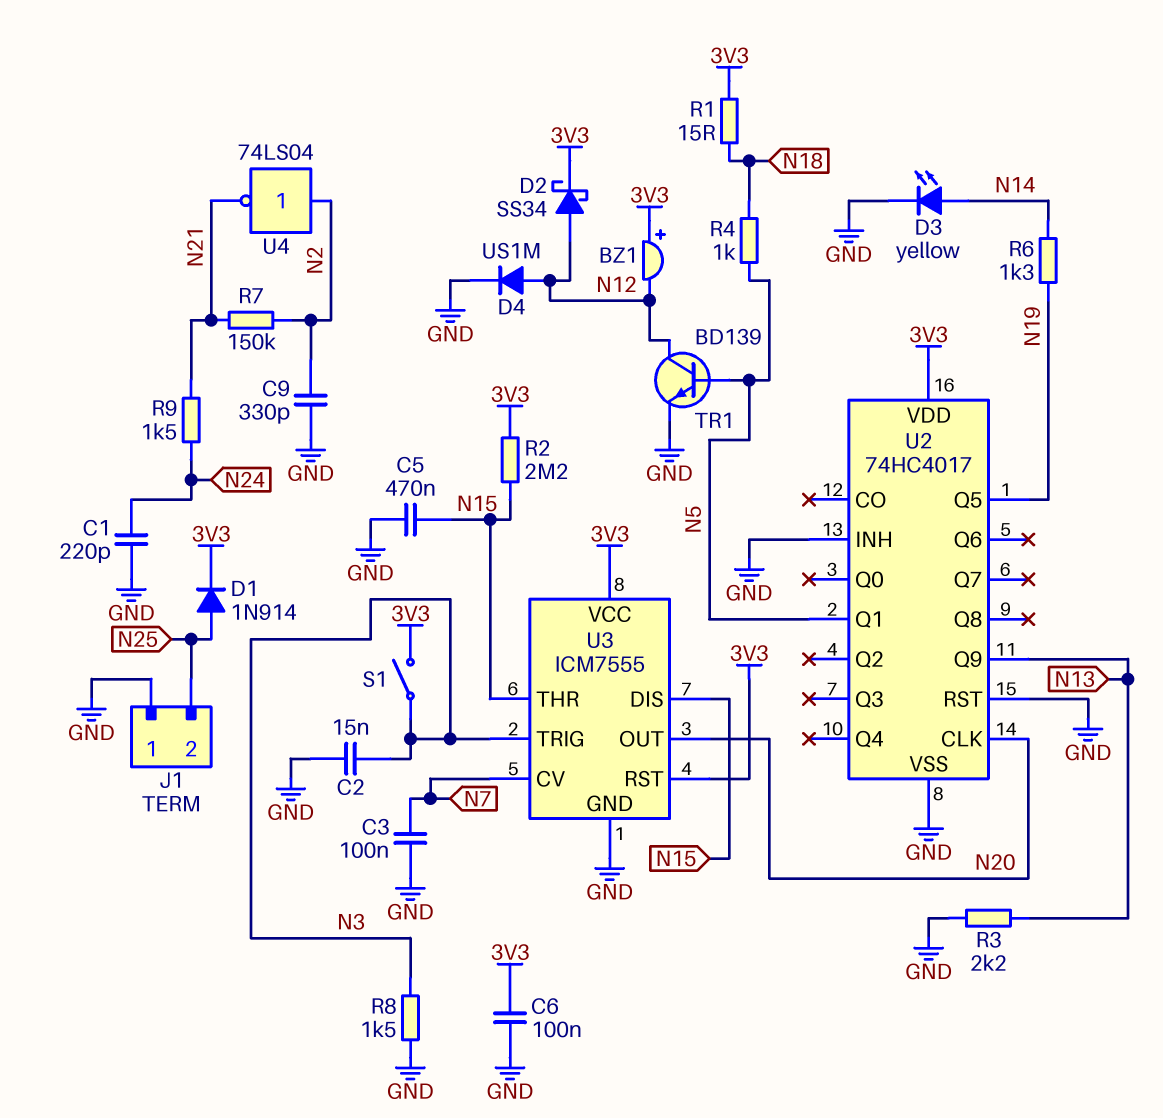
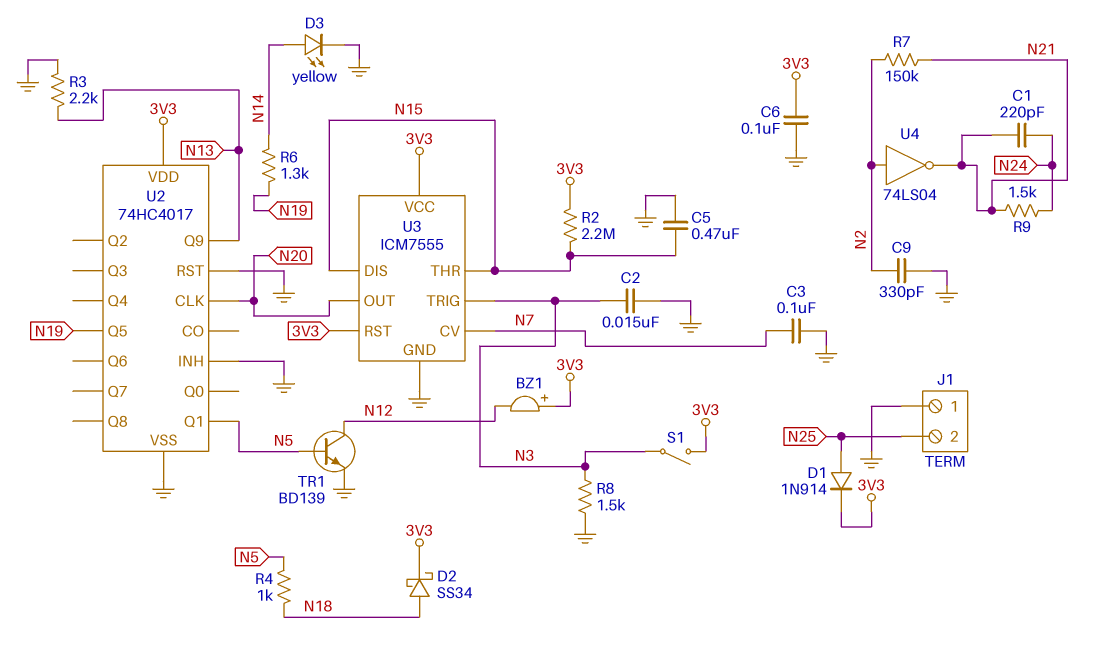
C1: 220pF (GND, N24) -> 220pF (N21, N24)
D2: schottky SS34 (A N12, K 3V3) -> schottky SS34 (A N18, K 3V3)
D4: diode US1M (A N12, K GND) -> none
R1: 15 (3V3, N18) -> none

